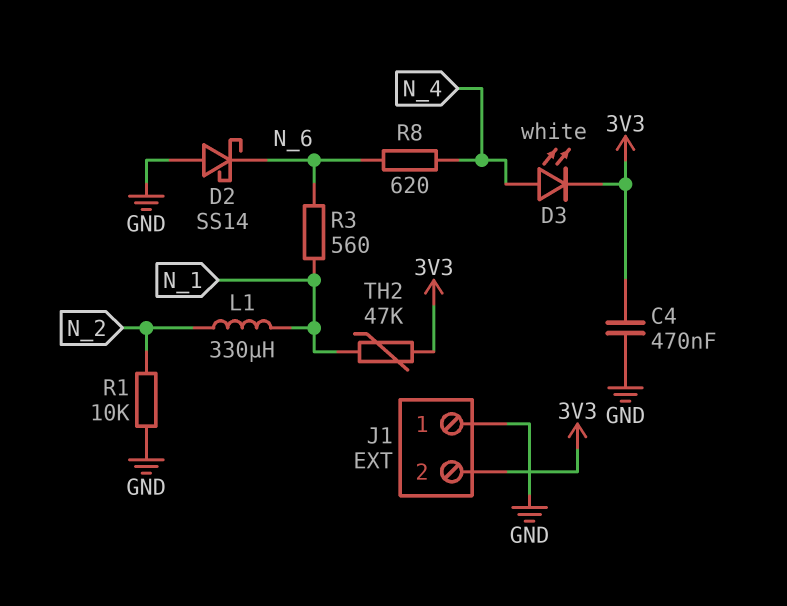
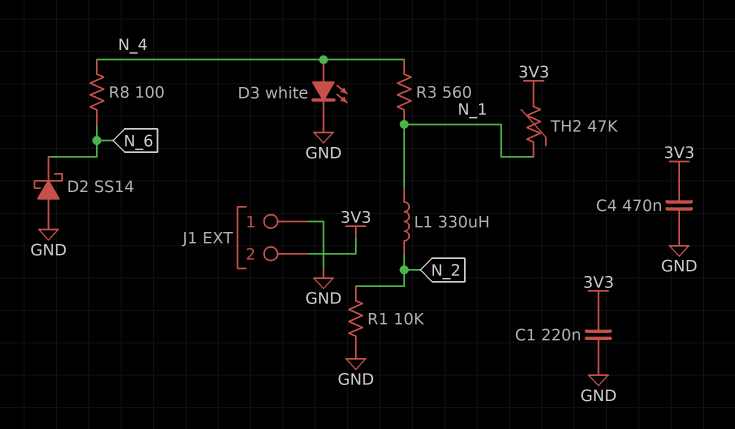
C1: none -> 220nF (3V3, GND)
D3: LED white (A N_4, K 3V3) -> LED white (A N_4, K GND)
R3: 560 (N_1, N_6) -> 560 (N_1, N_4)
R8: 620 (N_4, N_6) -> 100 (N_4, N_6)

